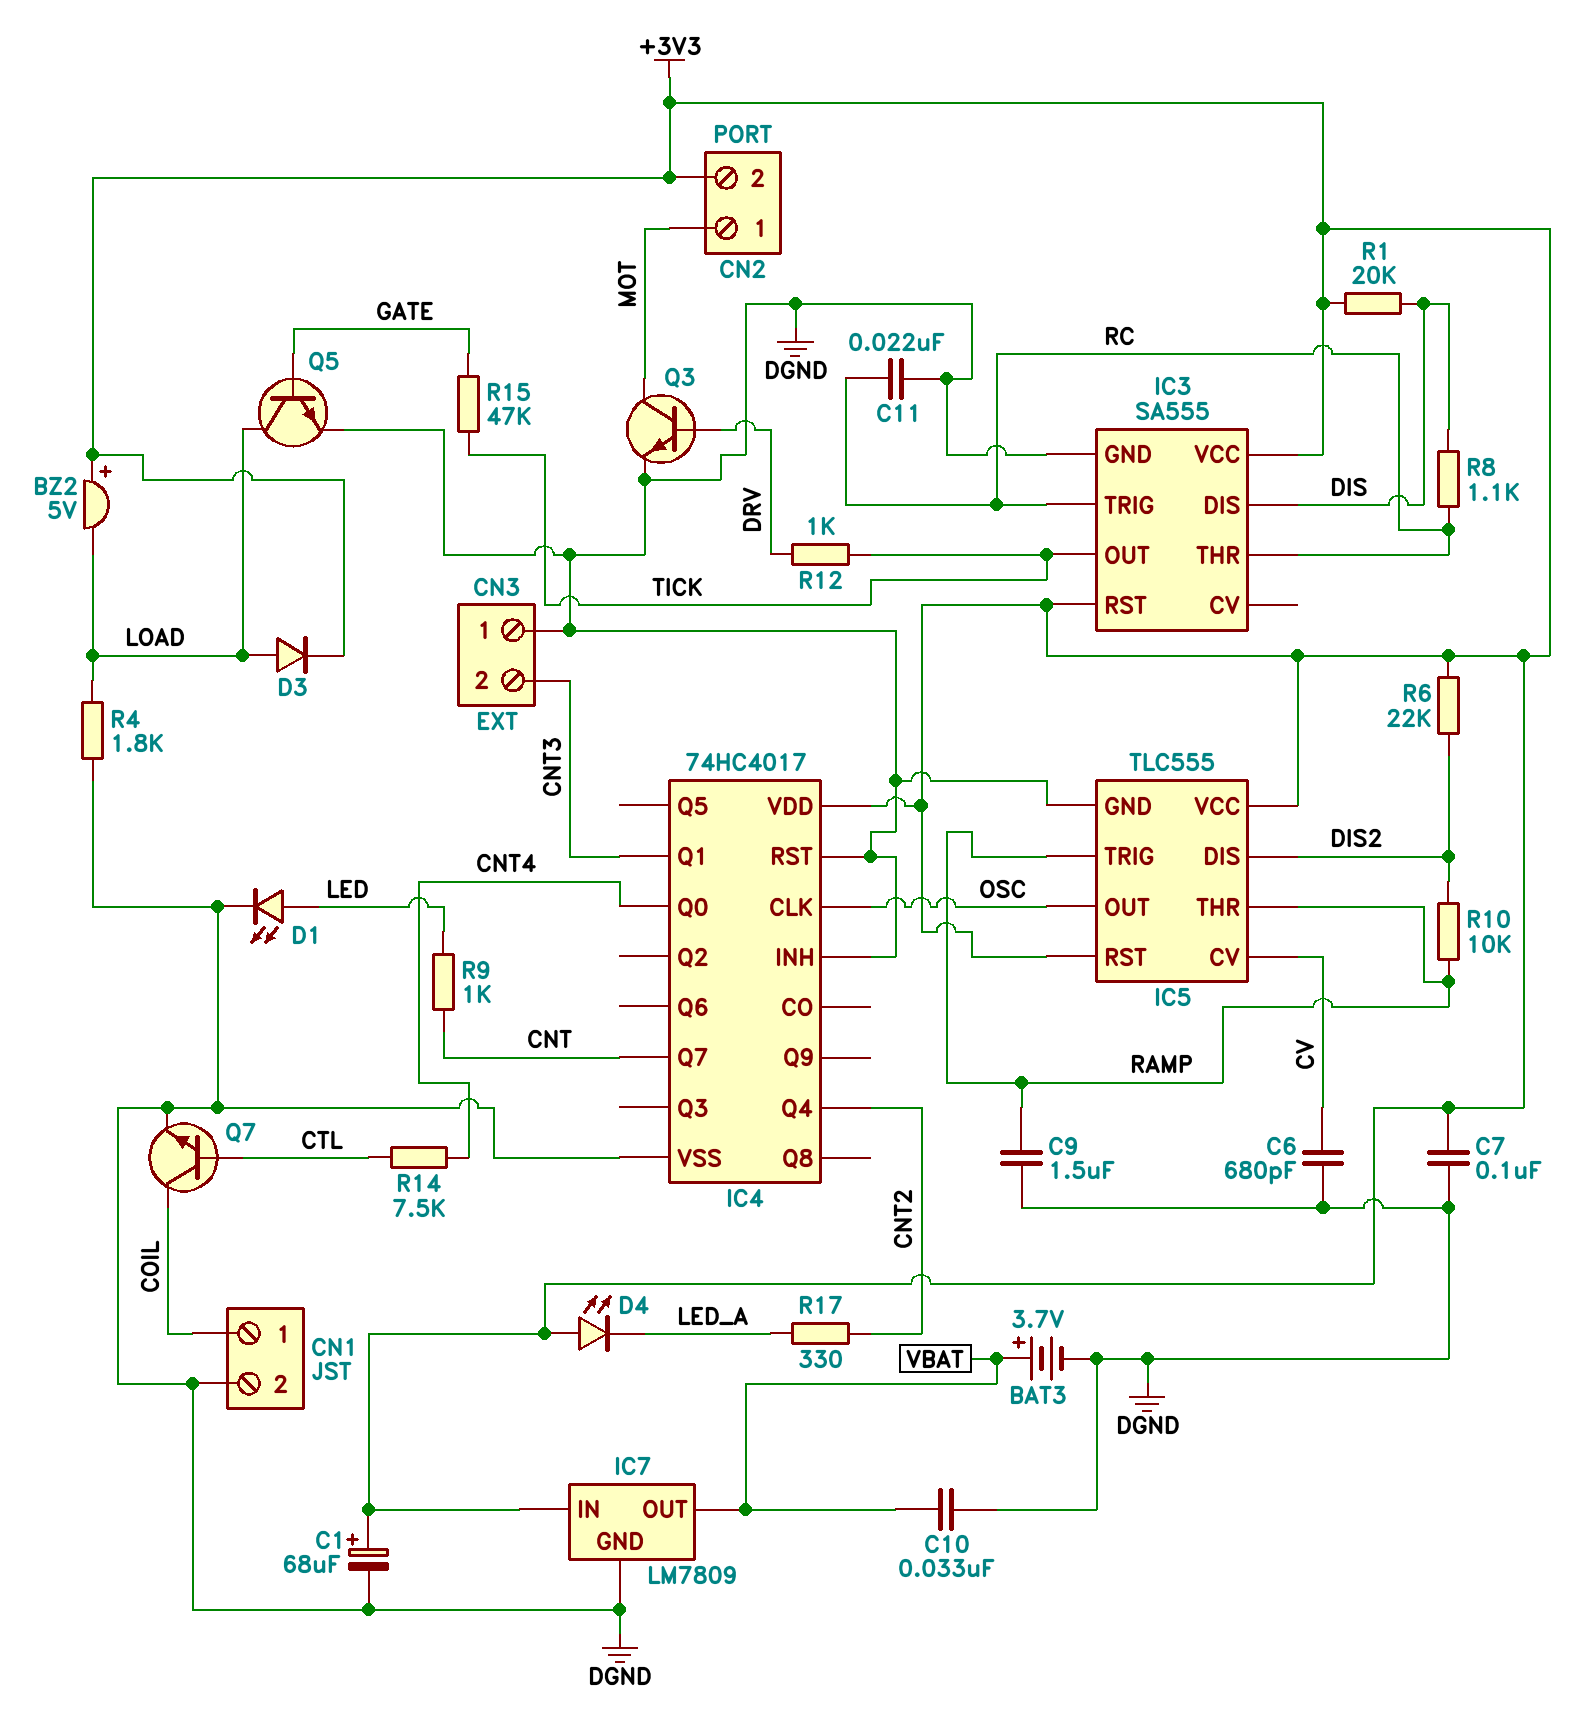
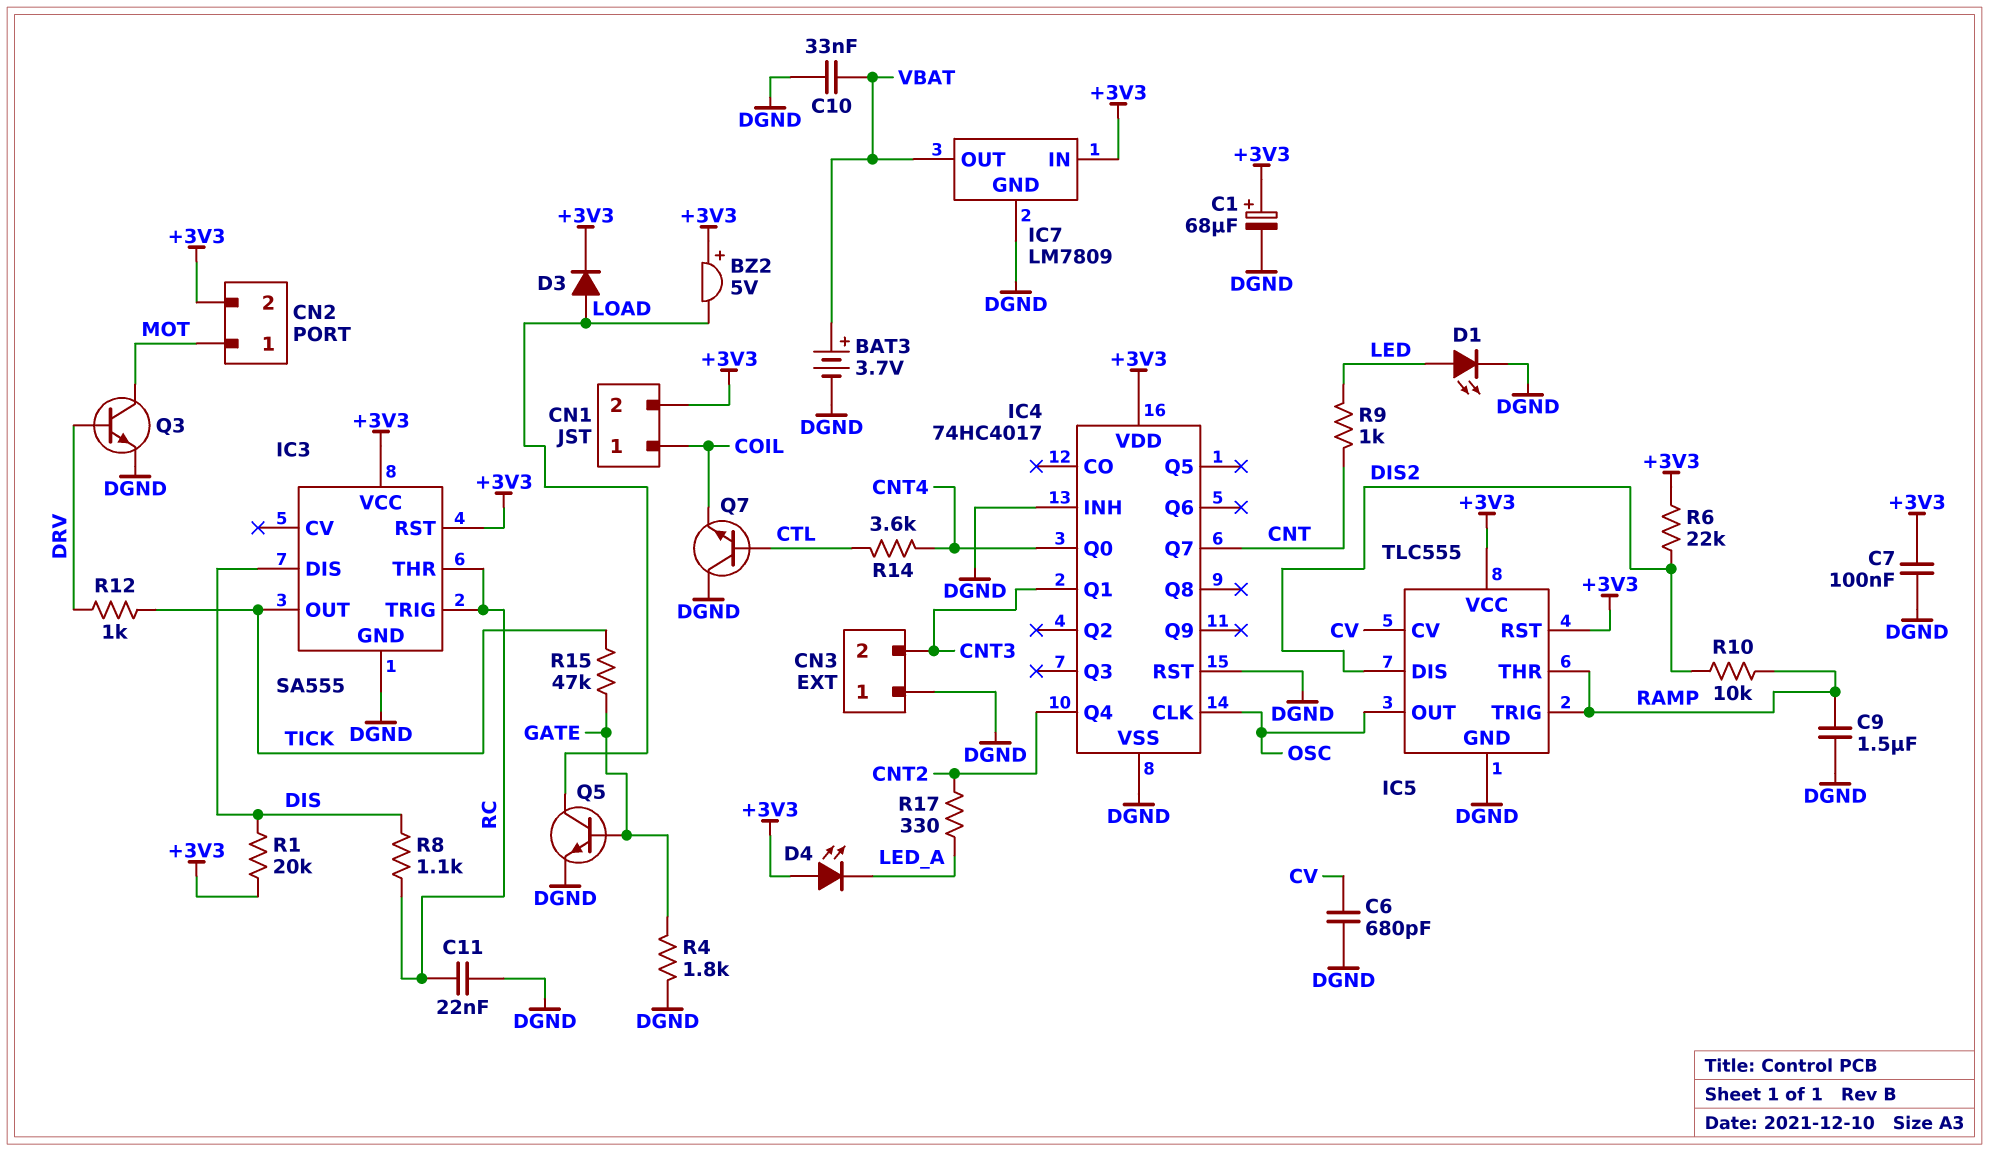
CN1 pin 2: DGND -> +3V3
Q7: NPN (B CTL, C COIL, E DGND) -> NPN (B CTL, C DGND, E COIL)
R4: 1.8k (DGND, LOAD) -> 1.8k (DGND, GATE)
R14: 7.5k (CNT4, CTL) -> 3.6k (CNT4, CTL)

